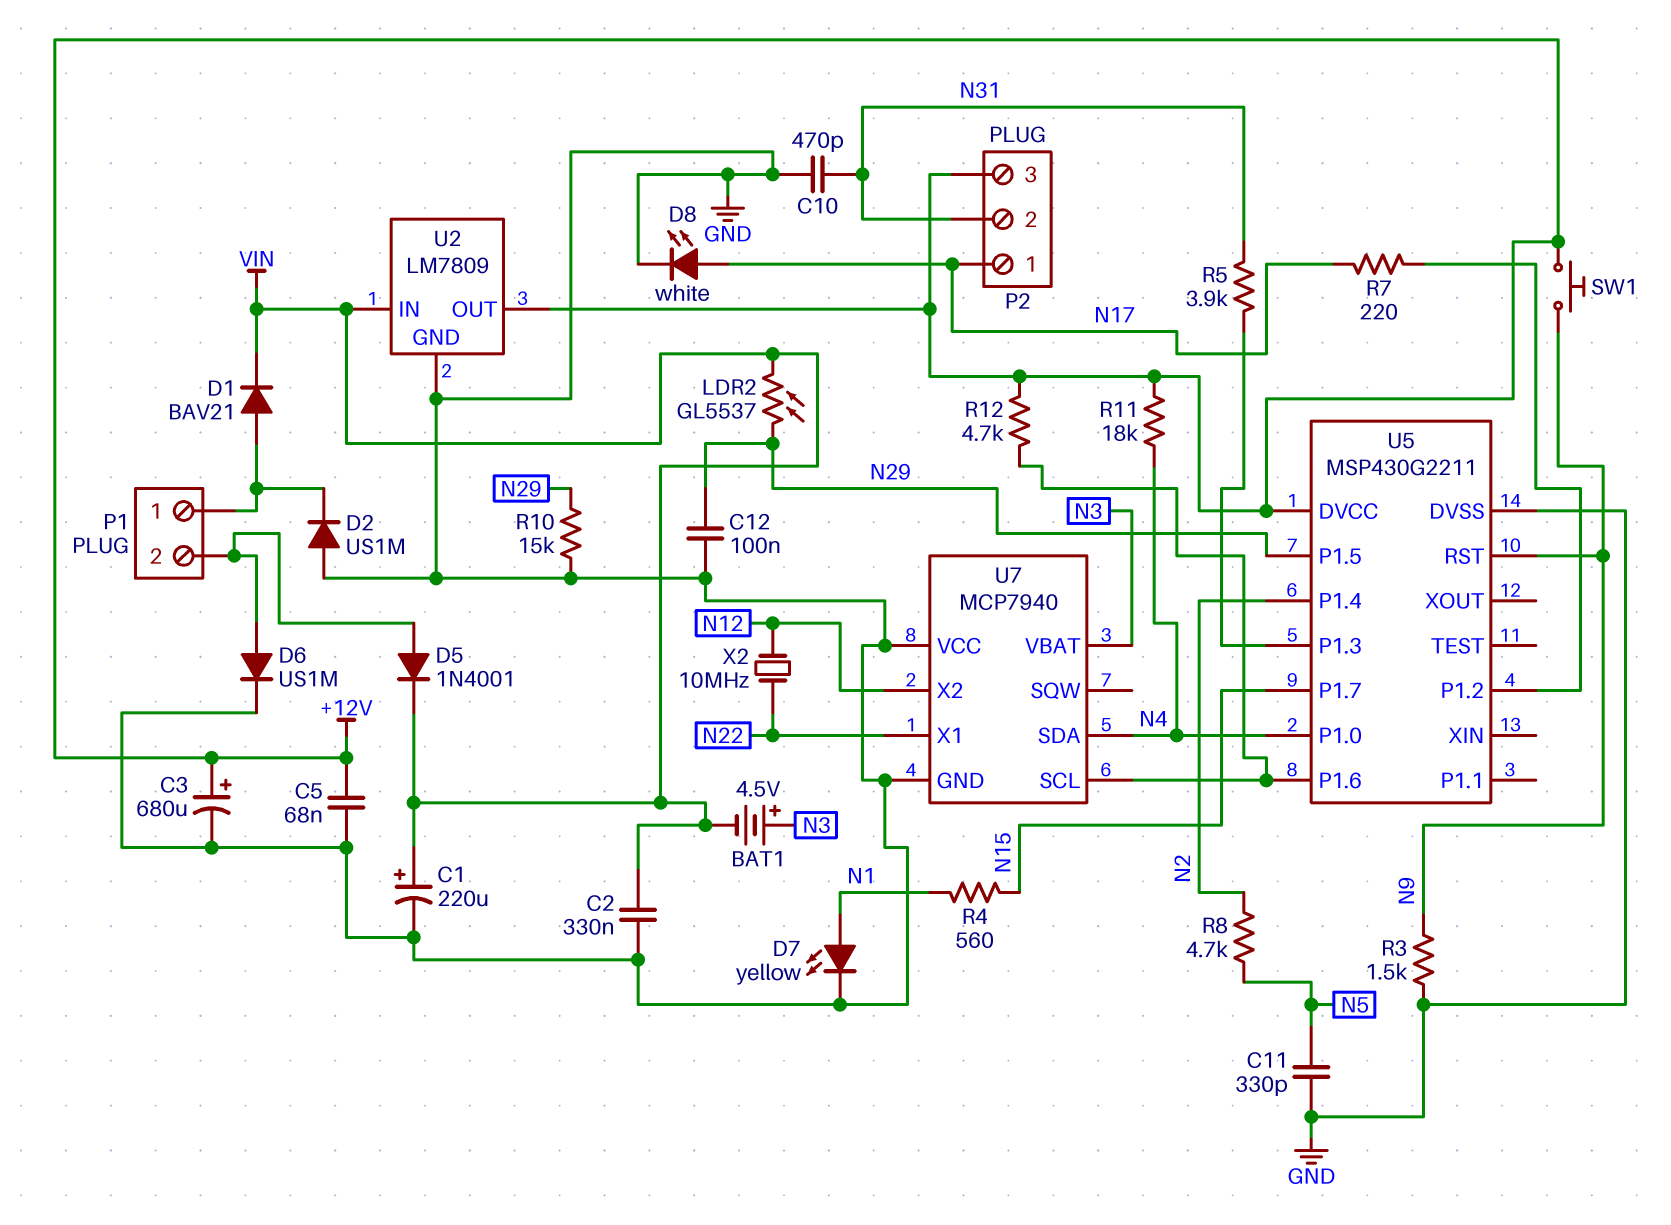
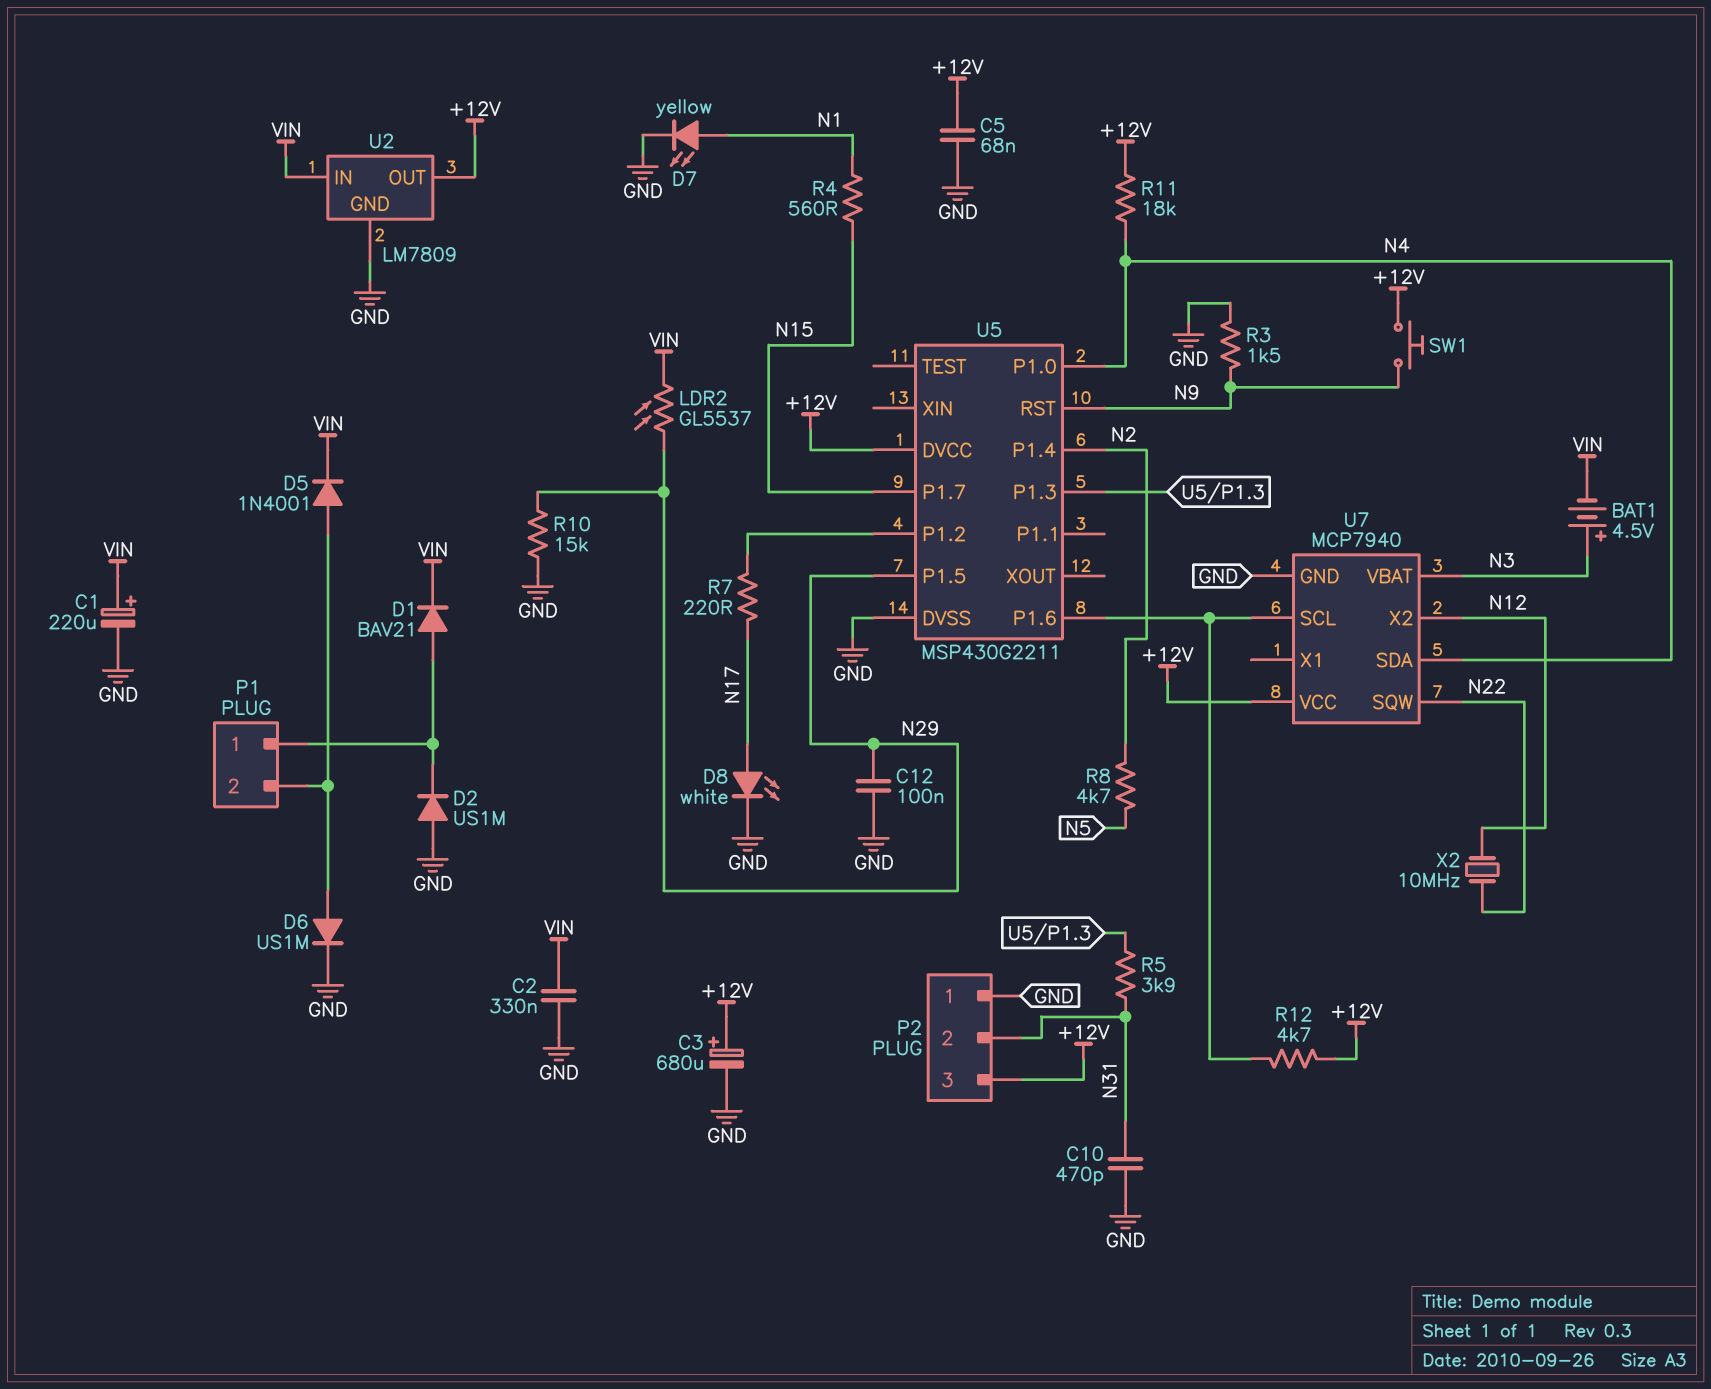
C11: 330pF (GND, N5) -> none
P2 pin 1: N17 -> GND
U7 pin SQW: none -> N22
U7 pin VCC: GND -> +12V
U7 pin X1: N22 -> none

